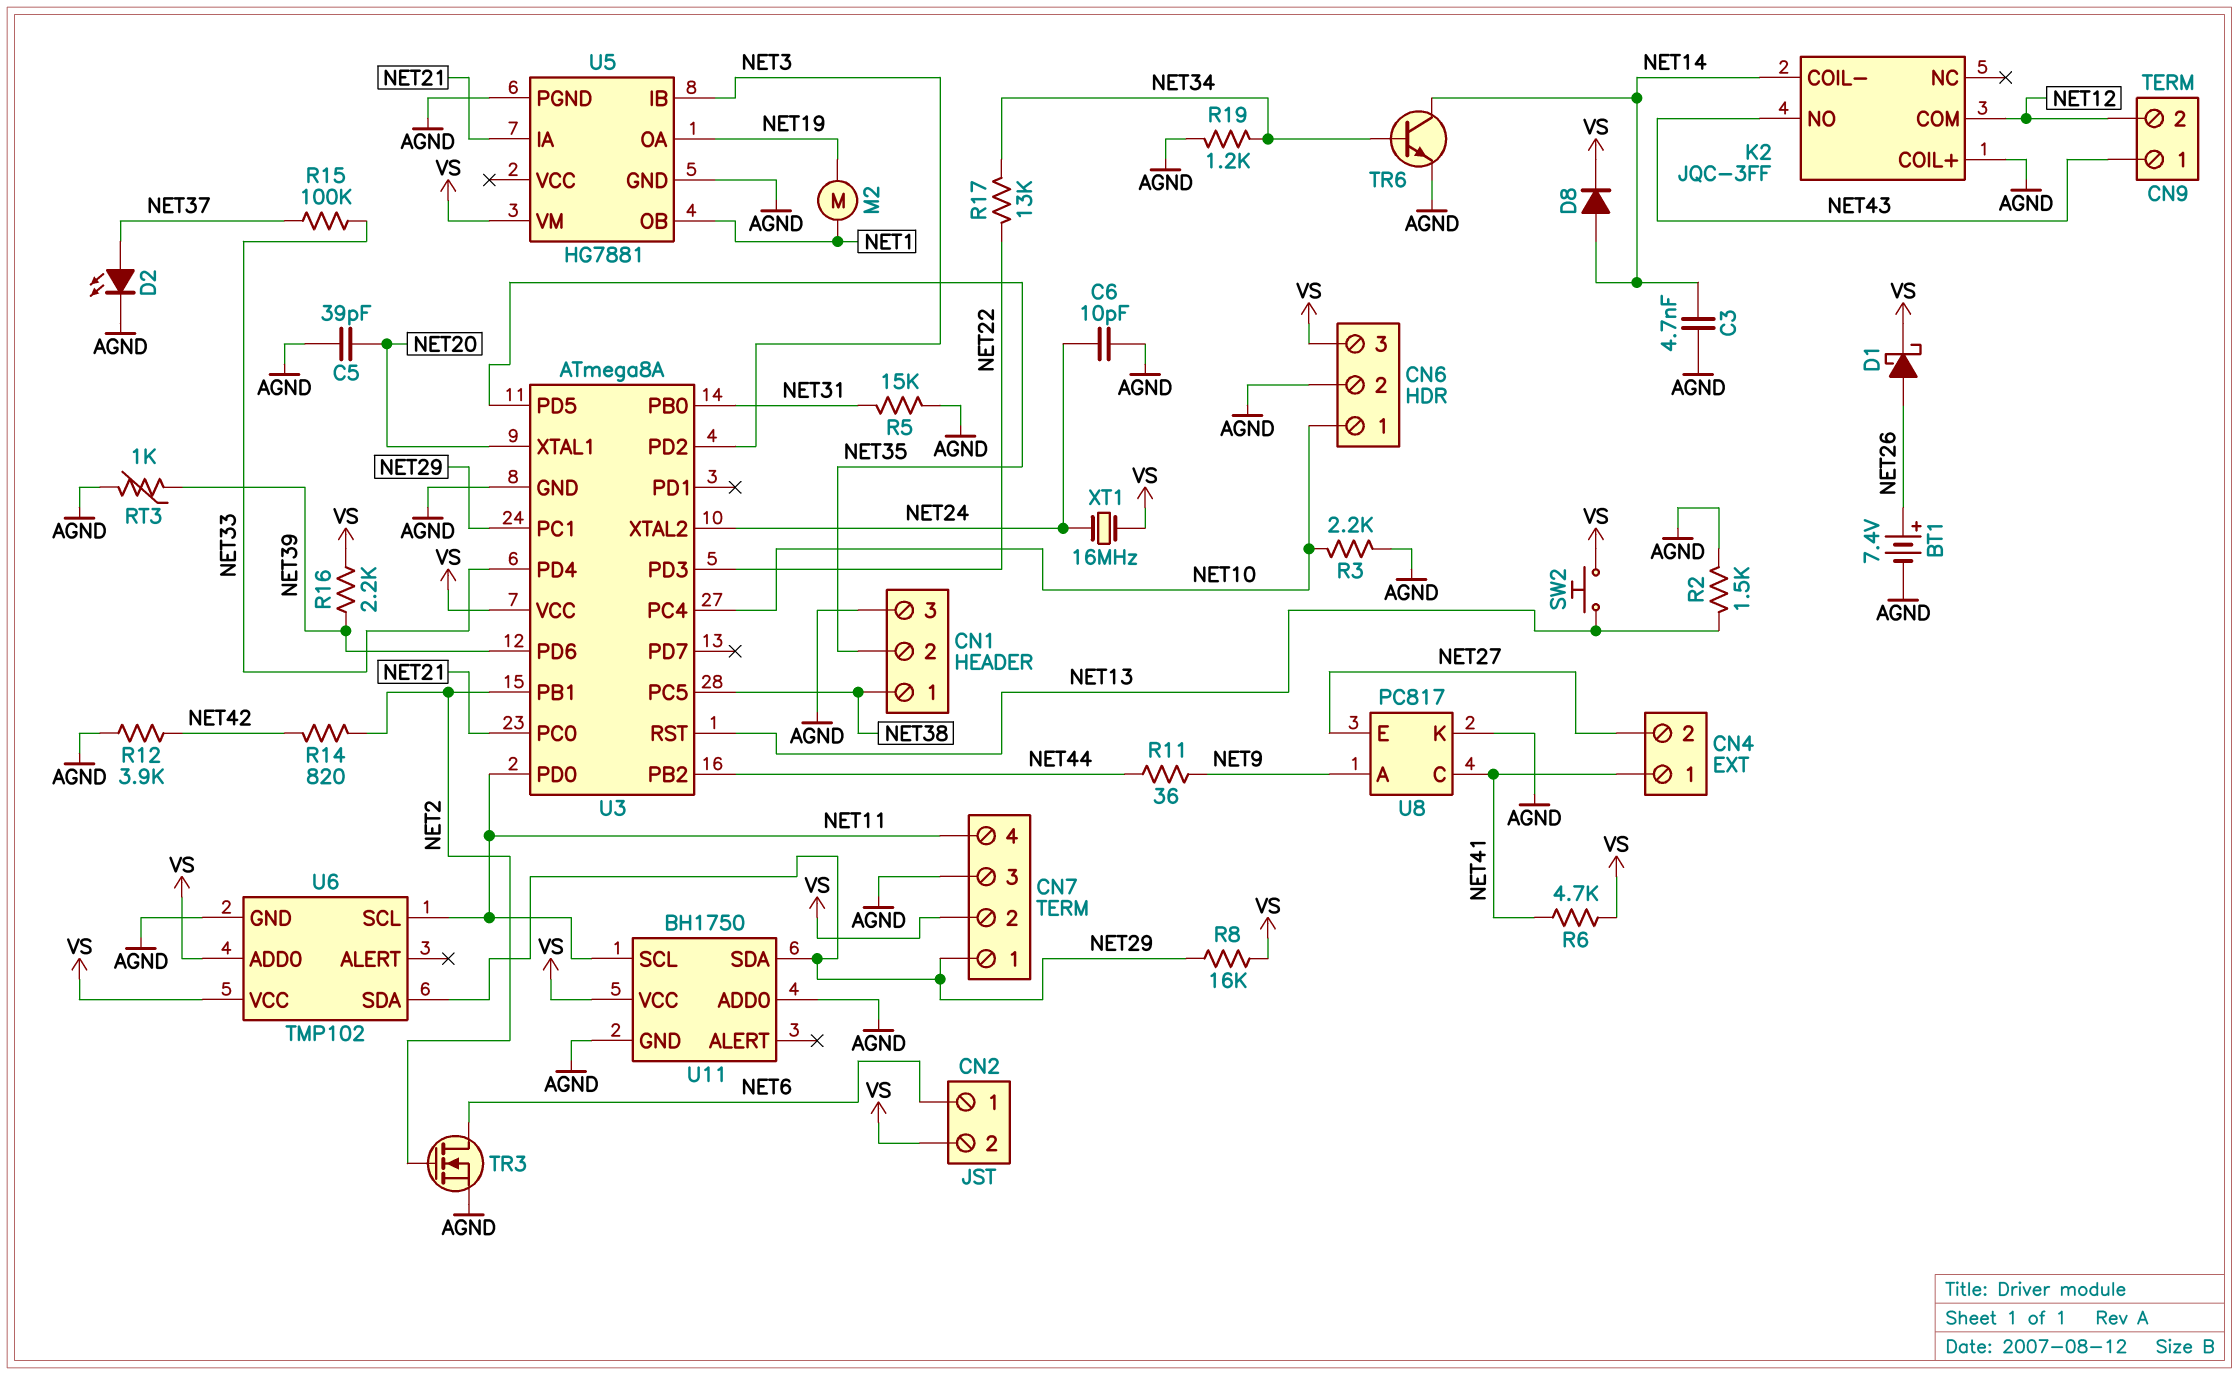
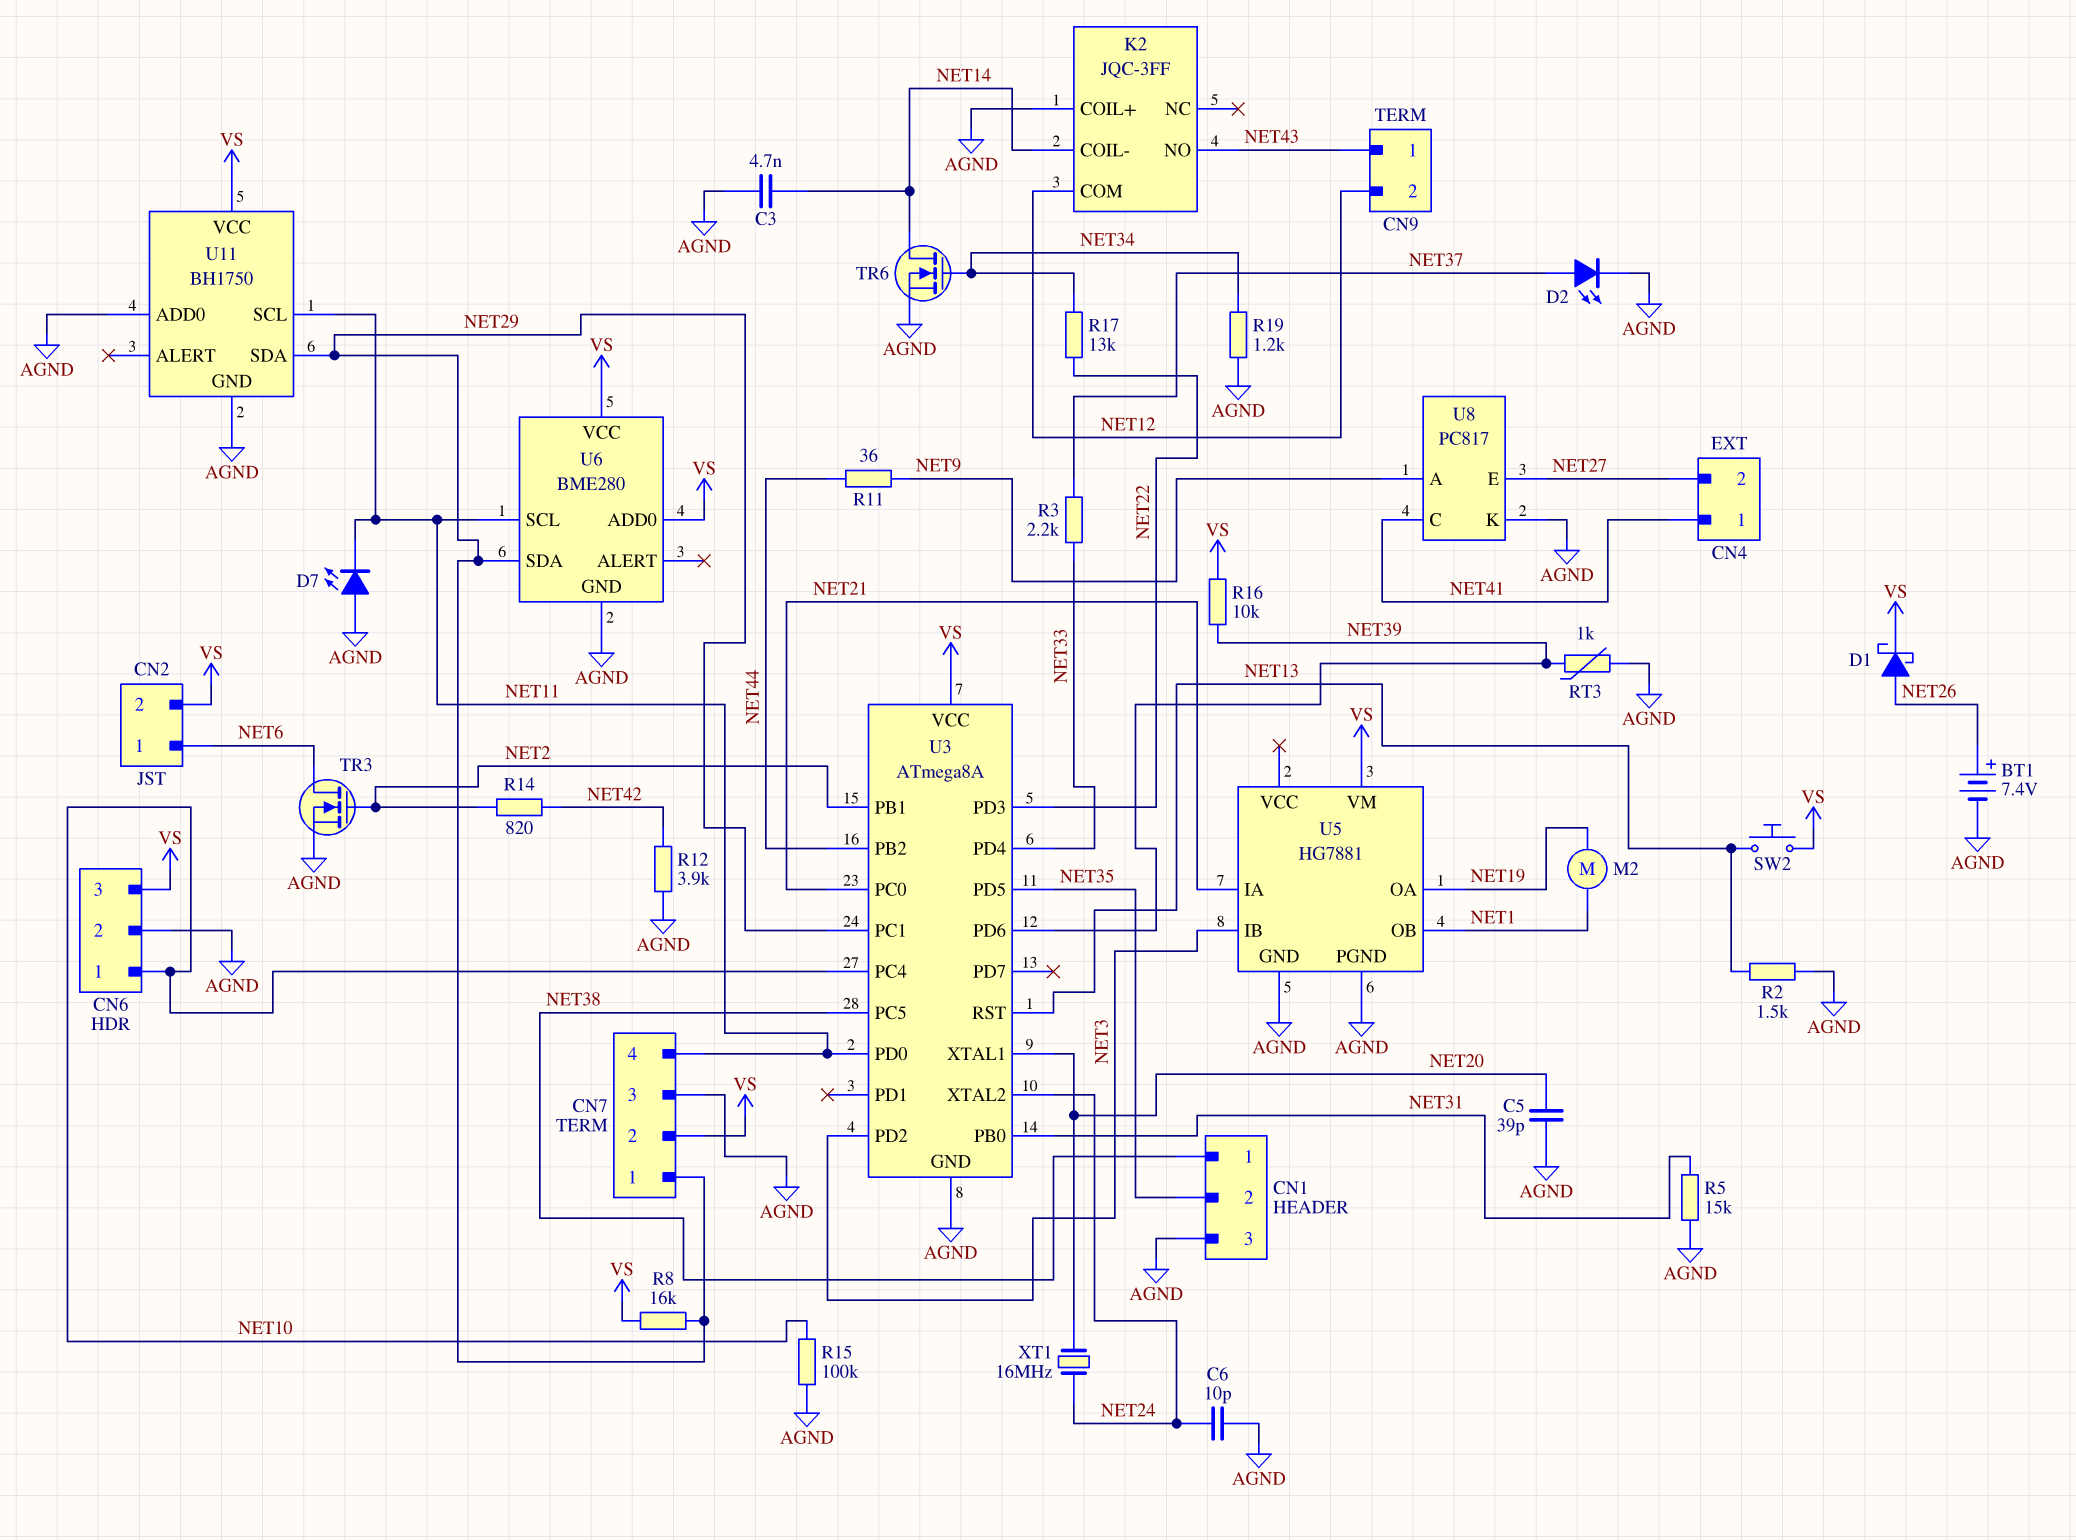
D7: none -> LED (A AGND, K NET11)
D8: diode (A NET14, K VS) -> none
R3: 2.2k (AGND, NET10) -> 2.2k (NET33, NET37)
R6: 4.7k (NET41, VS) -> none
R15: 100k (NET33, NET37) -> 100k (AGND, NET10)
R16: 2.2k (NET39, VS) -> 10k (NET39, VS)
TR6: NPN (B NET34, C NET14, E AGND) -> NMOS (G NET34, D NET14, S AGND)
U6: TMP102 -> BME280
XT1: 16MHz (NET24, VS) -> 16MHz (NET20, NET24)

